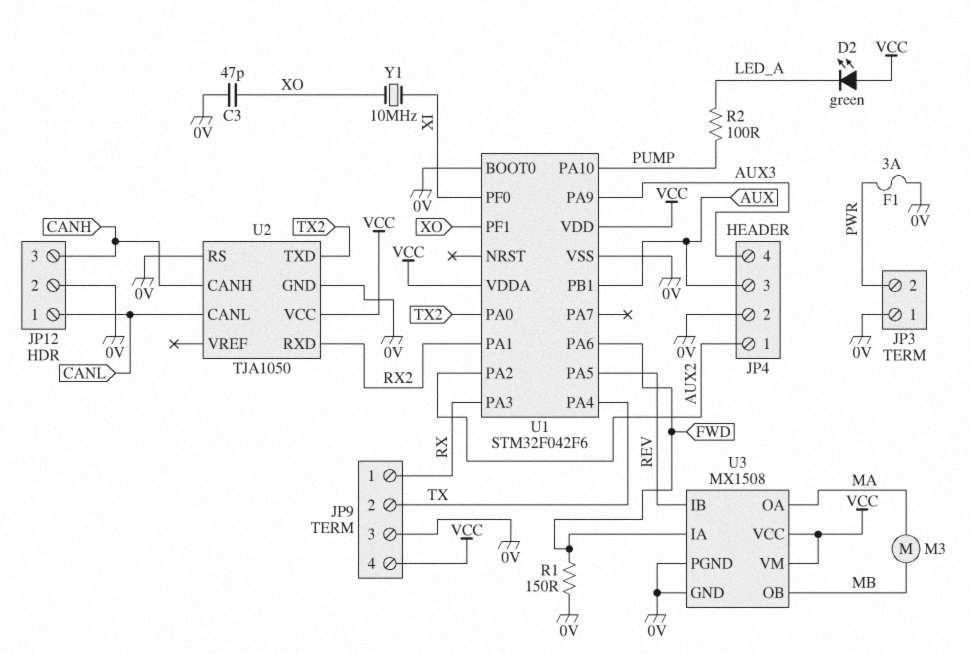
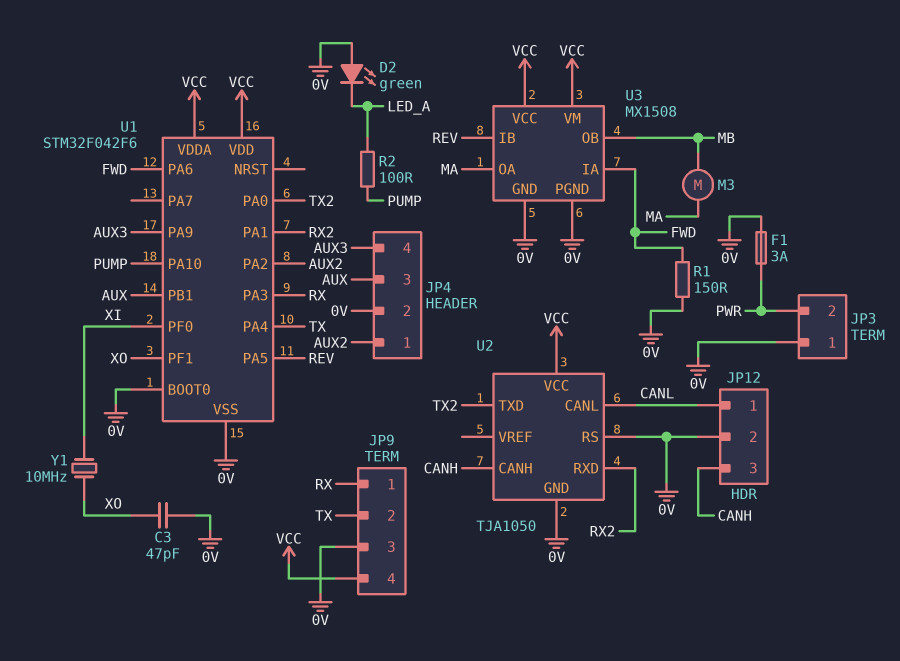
D2: LED green (A VCC, K LED_A) -> LED green (A 0V, K LED_A)

